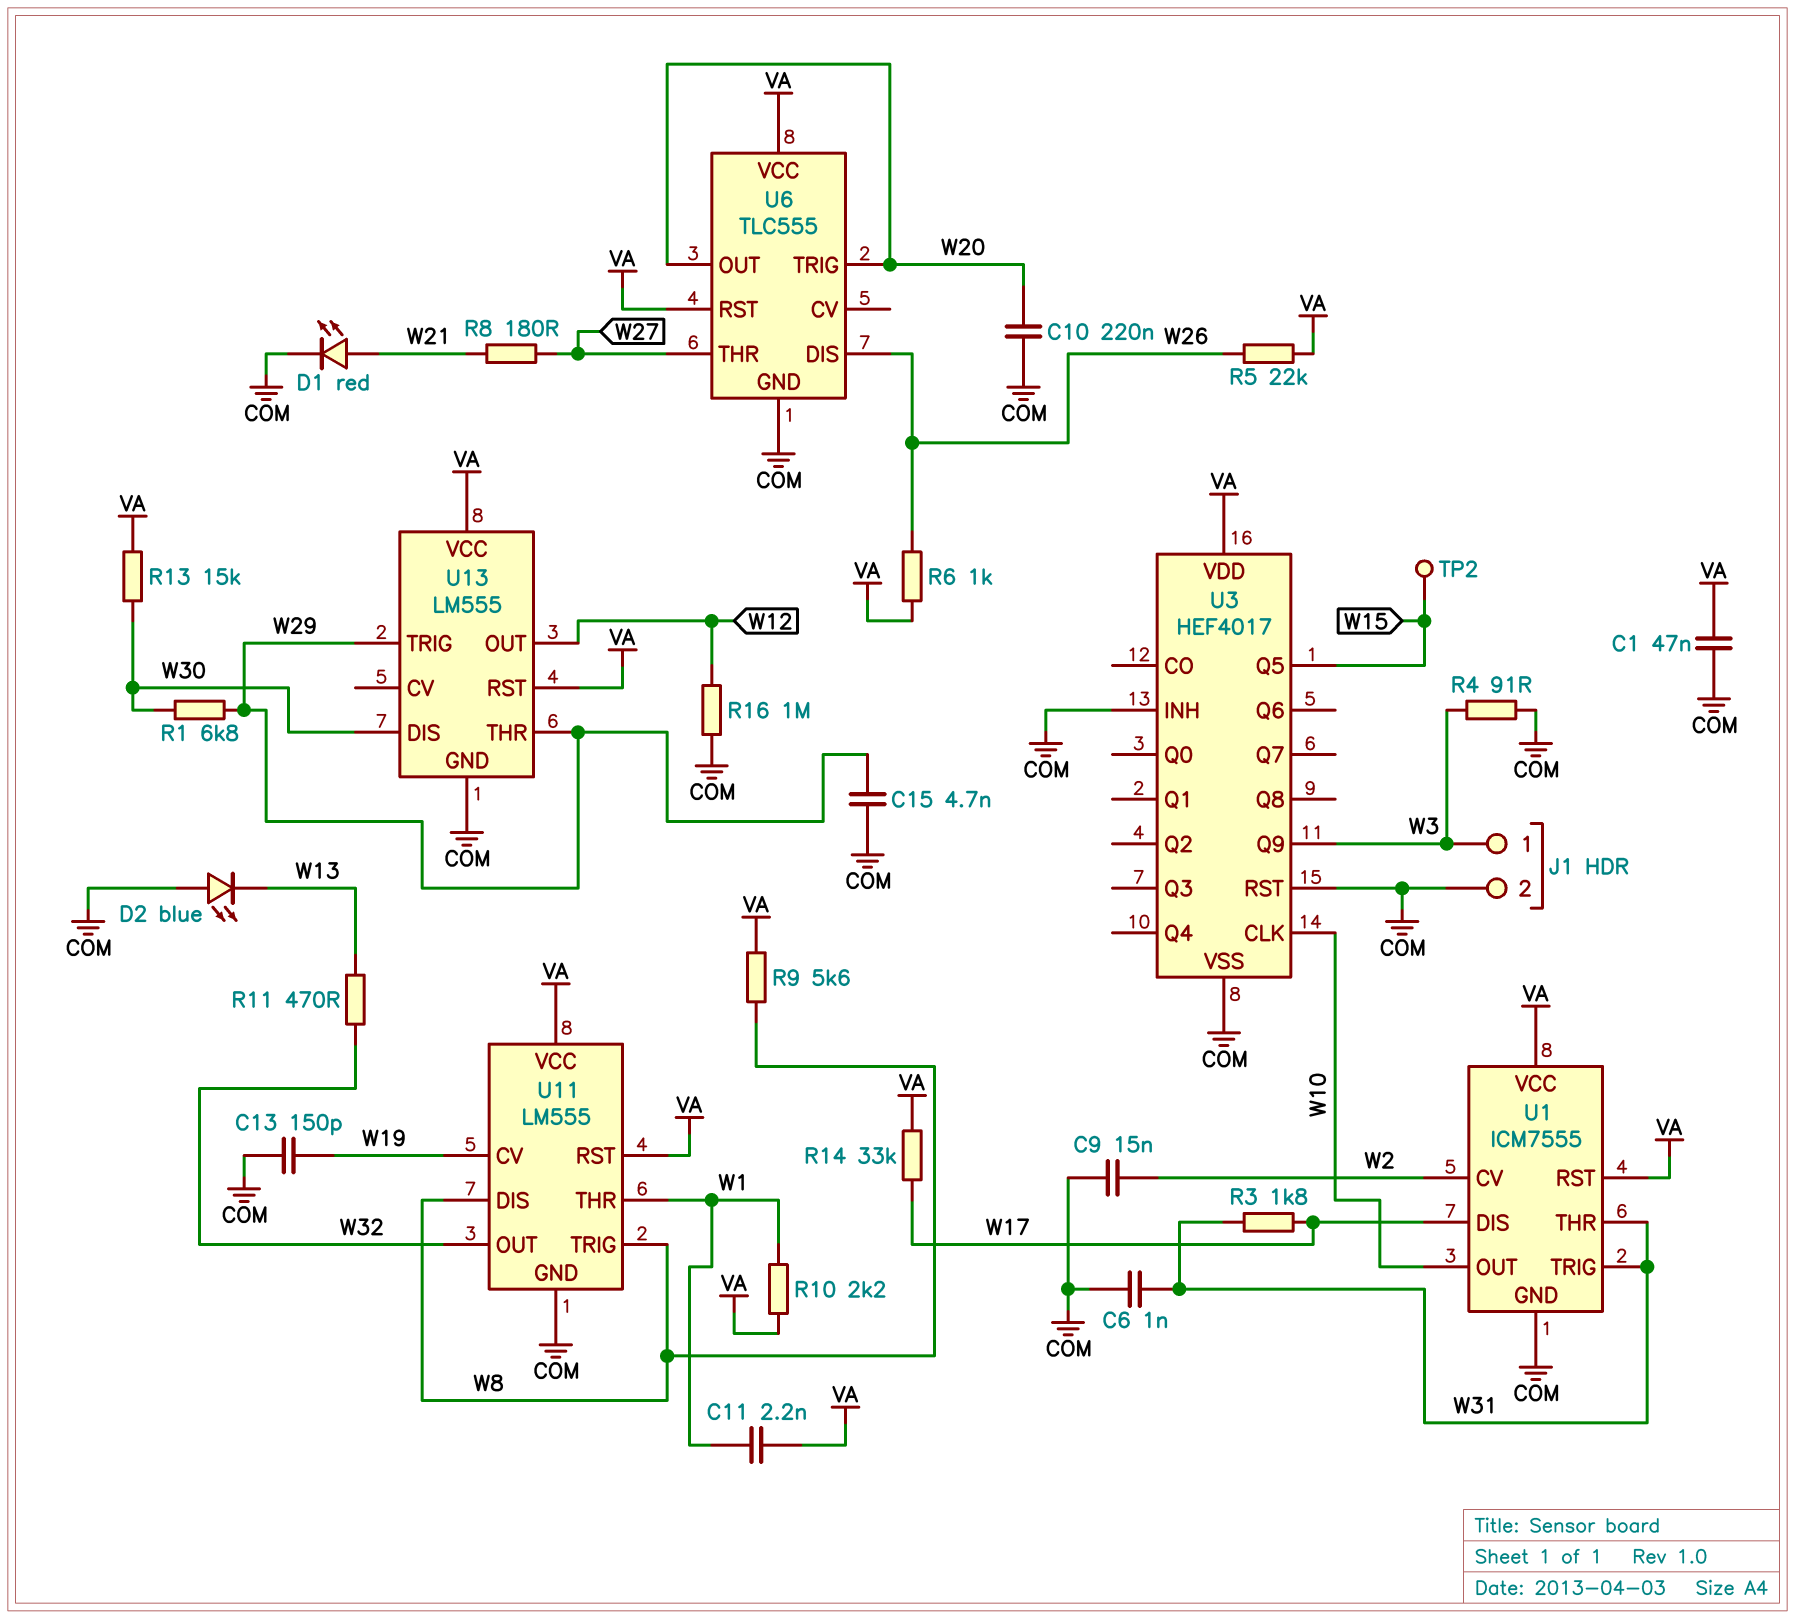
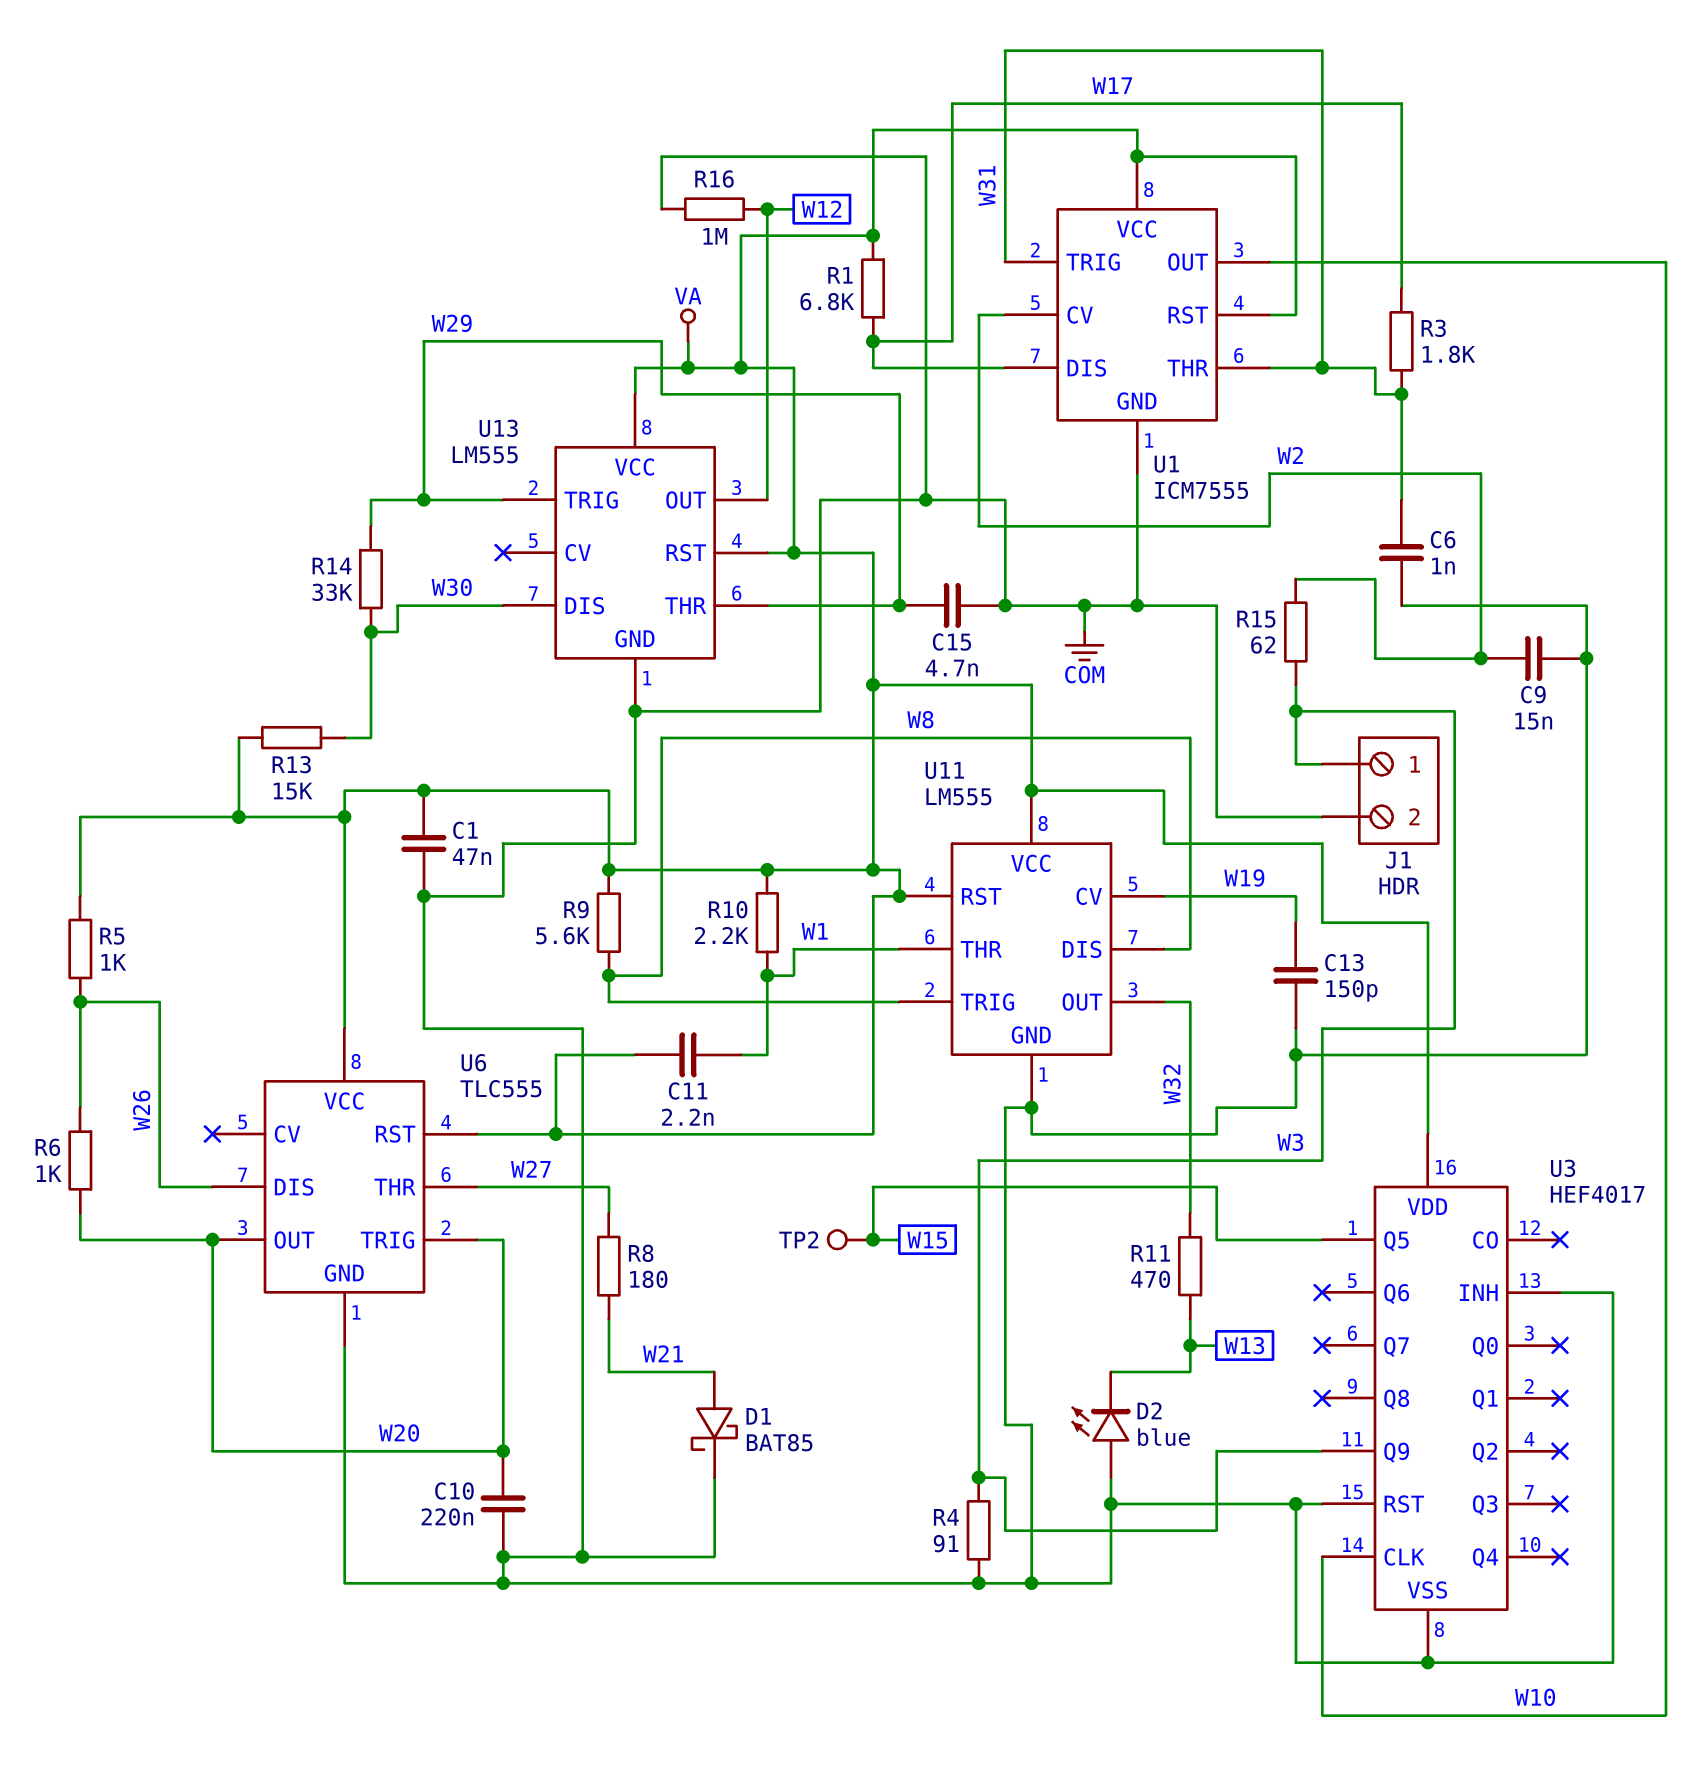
D1: LED red (A W21, K COM) -> schottky BAT85 (A W21, K COM)
R1: 6.8k (W29, W30) -> 6.8k (VA, W17)
R5: 22k (VA, W26) -> 1k (VA, W26)
R6: 1k (VA, W26) -> 1k (W20, W26)
R14: 33k (VA, W17) -> 33k (W29, W30)
R15: none -> 62 (W2, W3)

